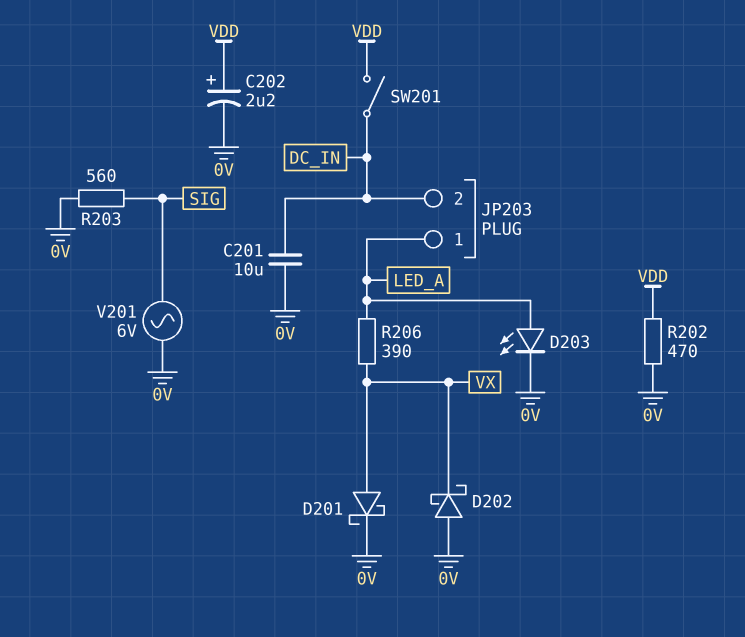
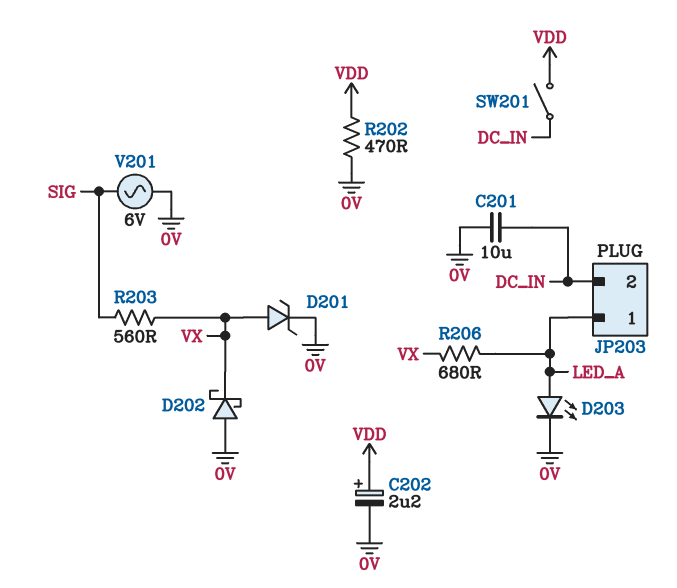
D201: schottky (A VX, K 0V) -> zener (A VX, K 0V)
R203: 560 (0V, SIG) -> 560 (SIG, VX)
R206: 390 (LED_A, VX) -> 680 (LED_A, VX)

